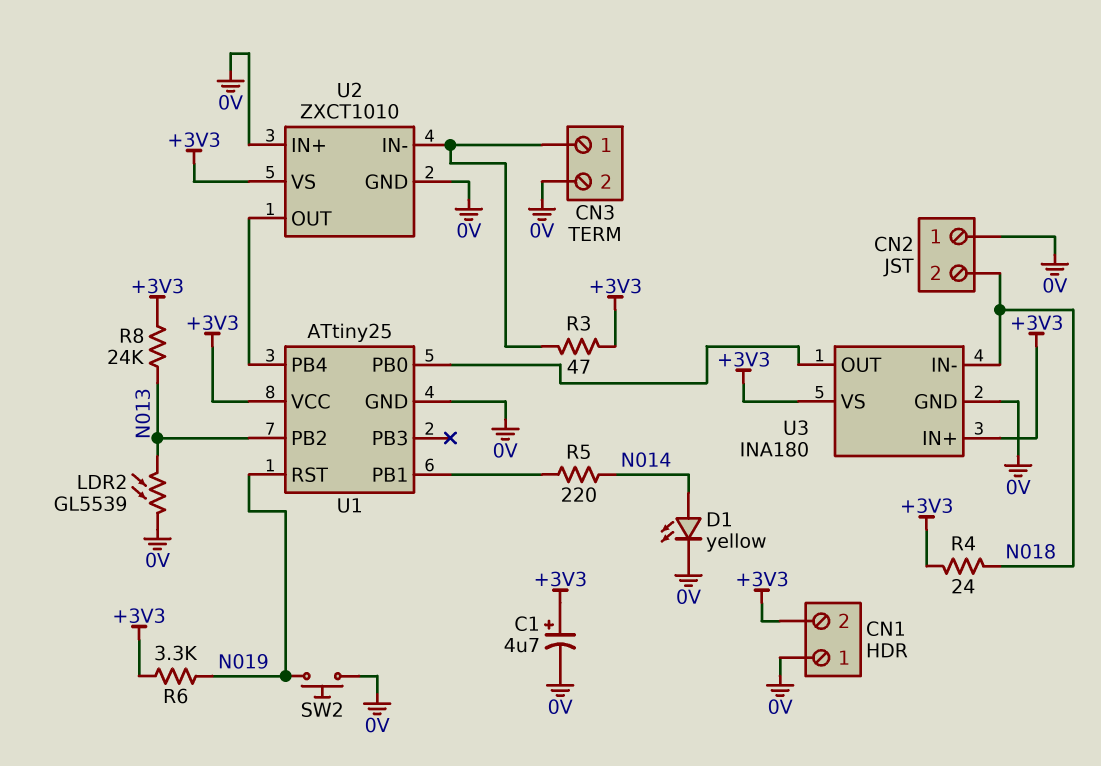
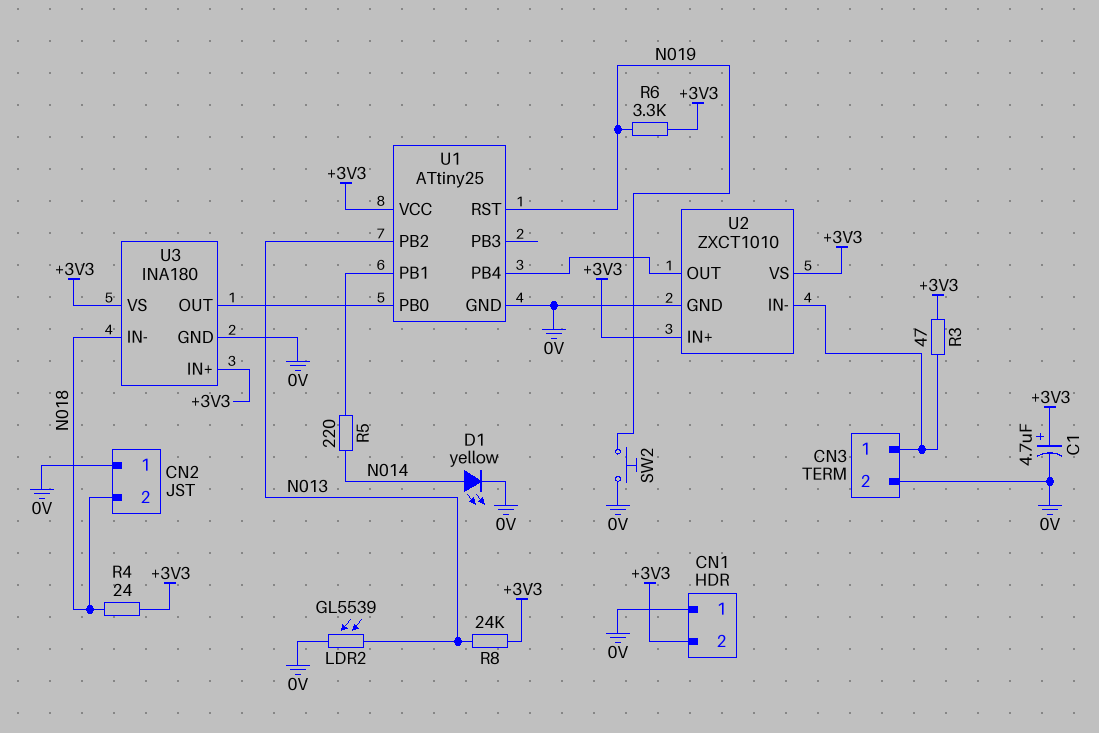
U2 pin IN+: 0V -> +3V3

